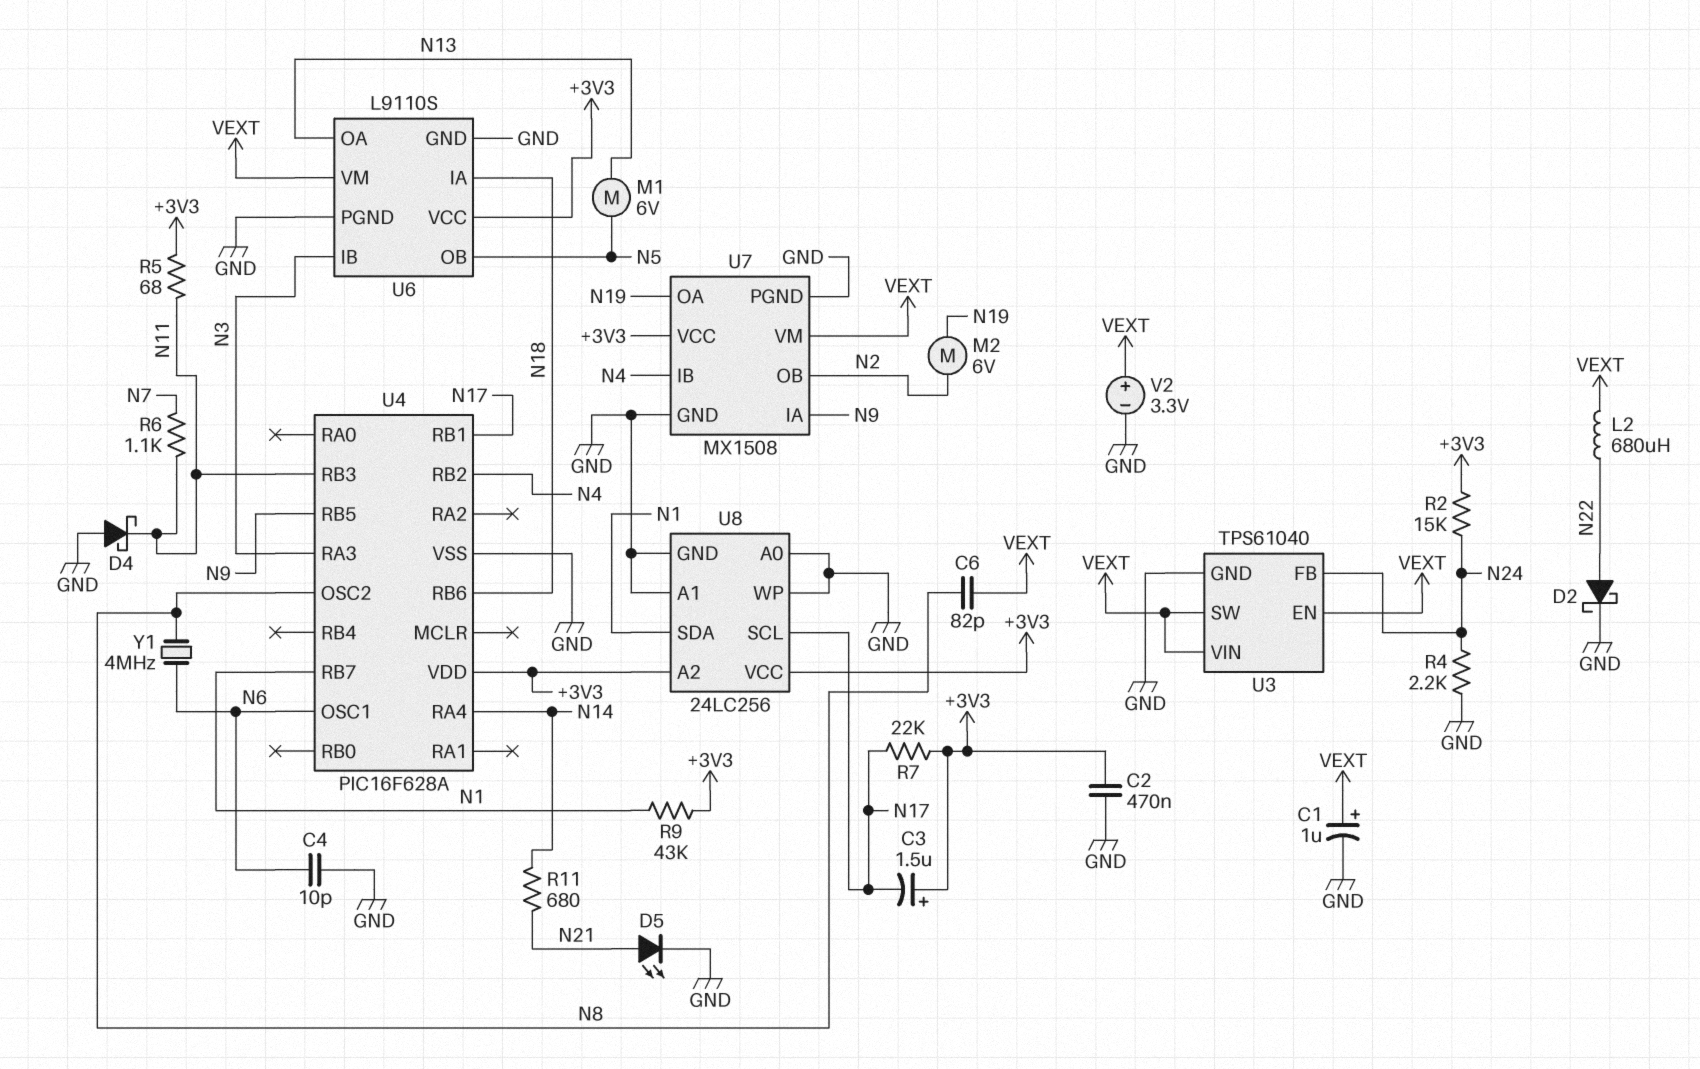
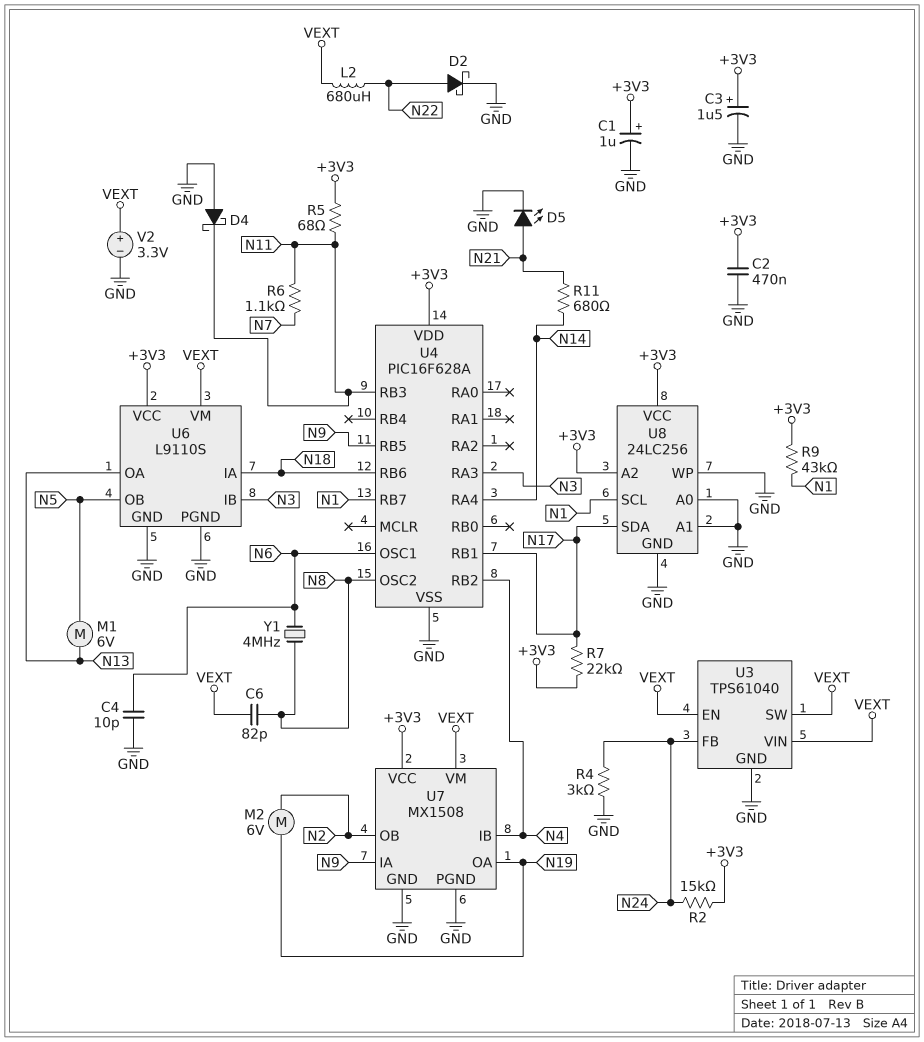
C1: 1uF (plus VEXT, minus GND) -> 1uF (plus +3V3, minus GND)
C3: 1.5uF (plus +3V3, minus N17) -> 1.5uF (plus +3V3, minus GND)
R4: 2.2k (GND, N24) -> 3k (GND, N24)
U8 pin SCL: N17 -> N1
U8 pin SDA: N1 -> N17

